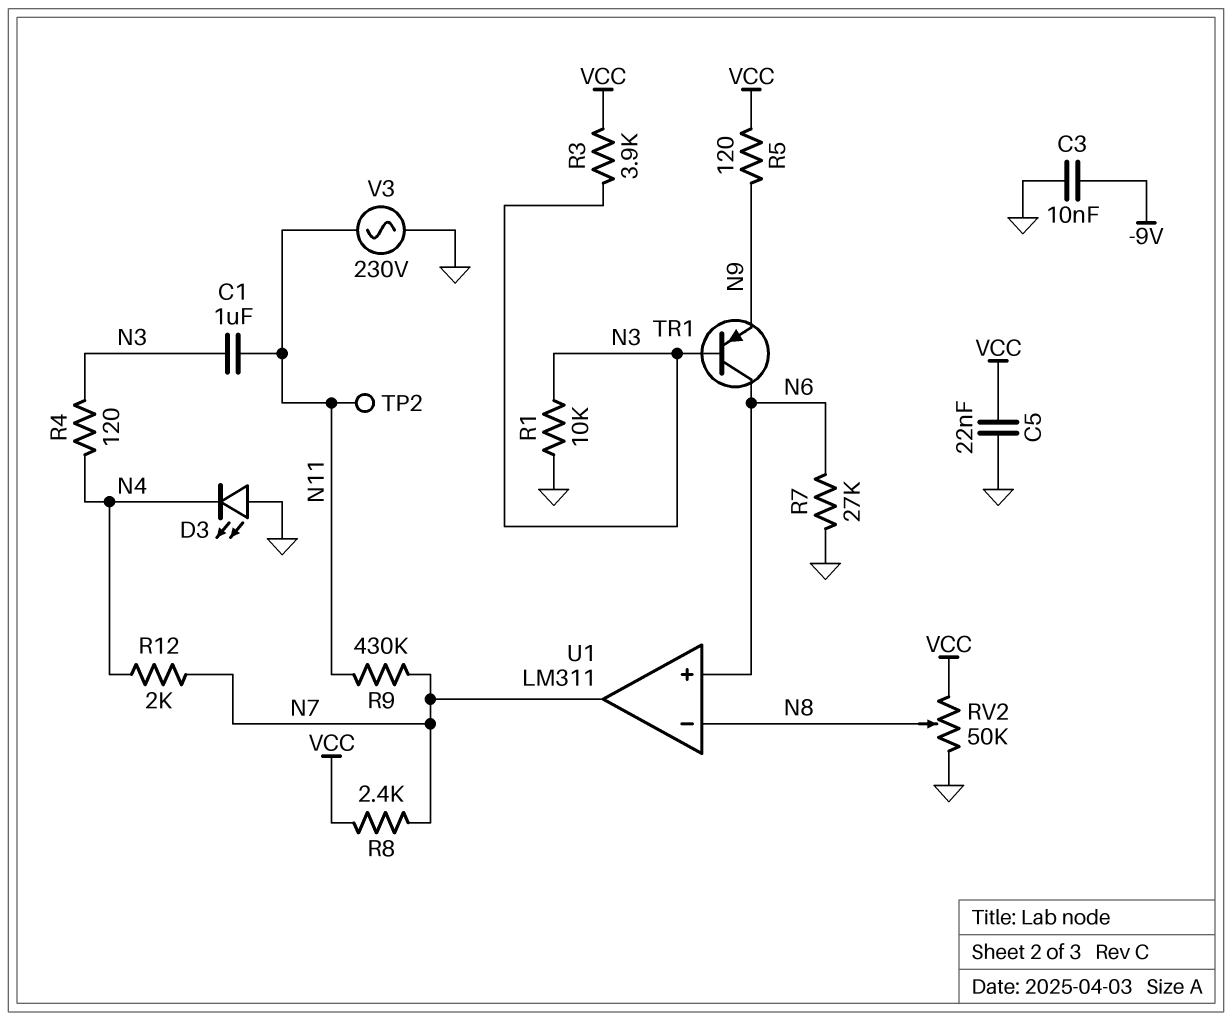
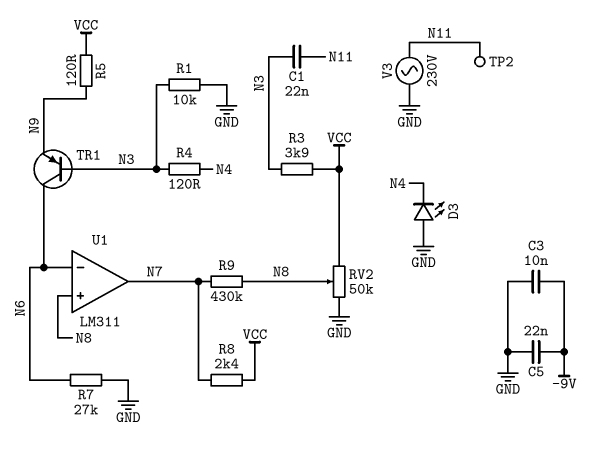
C1: 1uF (N3, N11) -> 22nF (N3, N11)
C5: 22nF (GND, VCC) -> 22nF (-9V, GND)
R9: 430k (N7, N11) -> 430k (N7, N8)
R12: 2k (N4, N7) -> none
U1 pin in+: N6 -> N8
U1 pin in-: N8 -> N6

